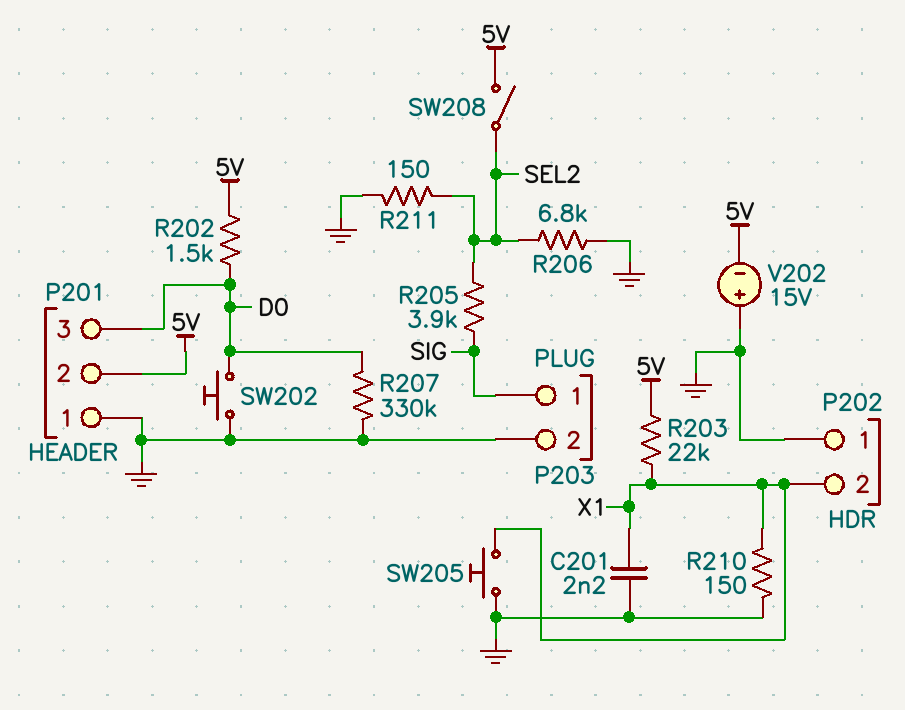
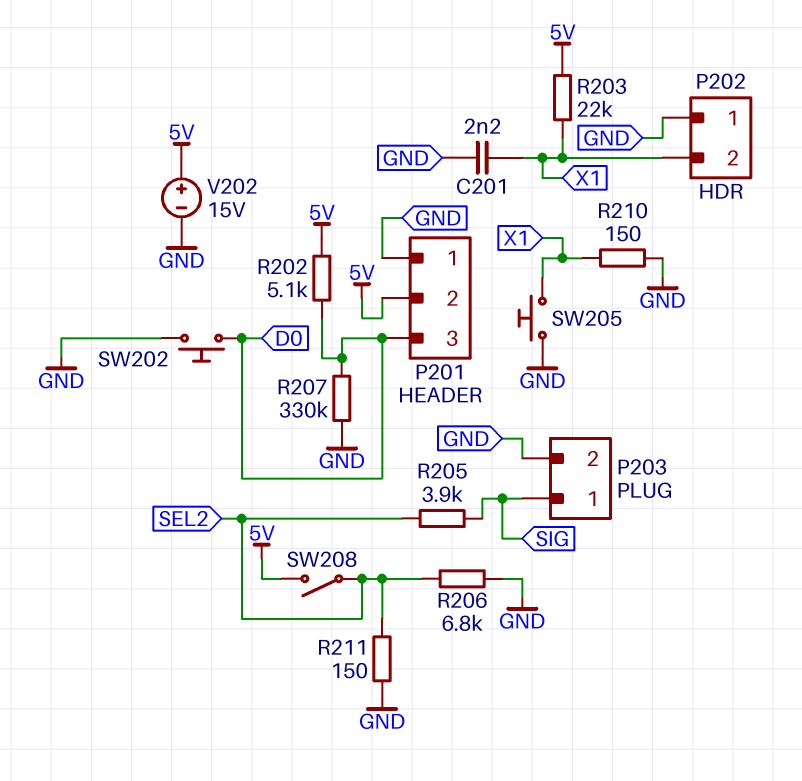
R202: 1.5k (5V, D0) -> 5.1k (5V, D0)
V202: 15V (plus GND, minus 5V) -> 15V (plus 5V, minus GND)

